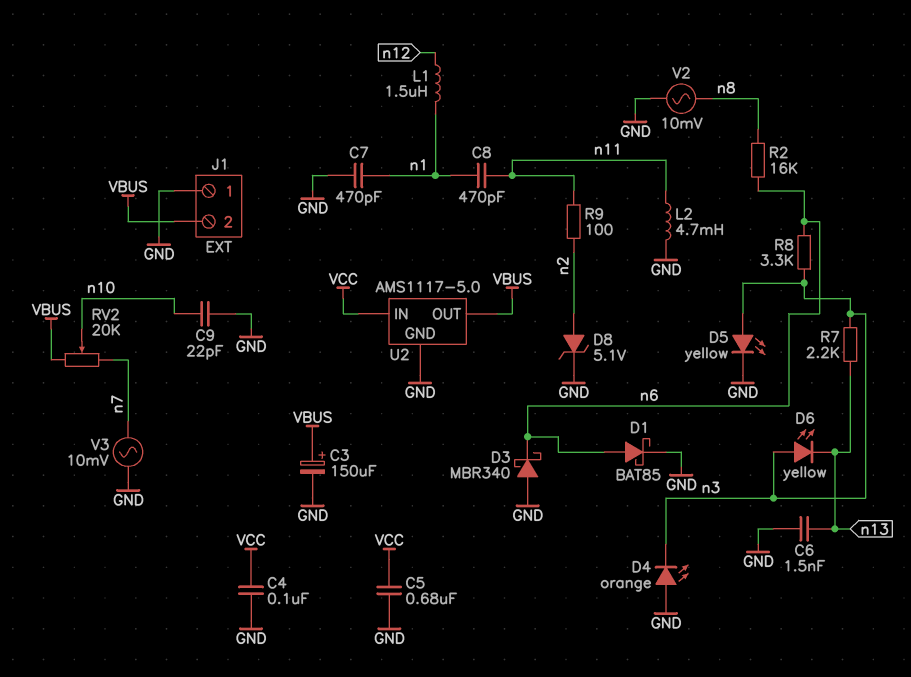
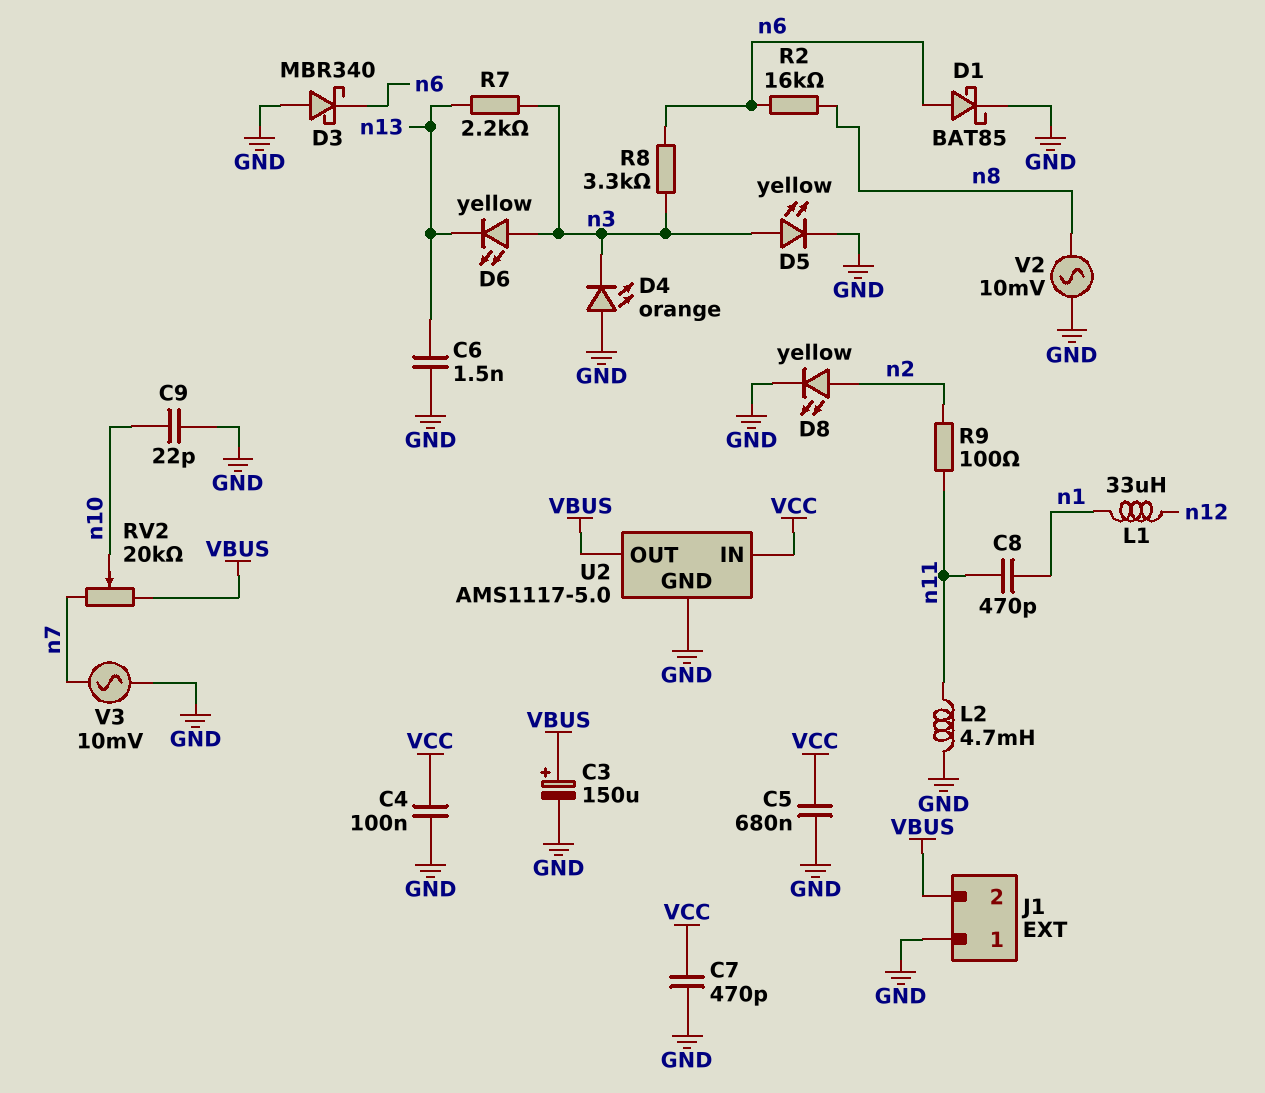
C7: 470pF (GND, n1) -> 470pF (GND, VCC)
D8: zener 5.1V (A n2, K GND) -> LED yellow (A n2, K GND)
L1: 1.5uH (n1, n12) -> 33uH (n1, n12)

